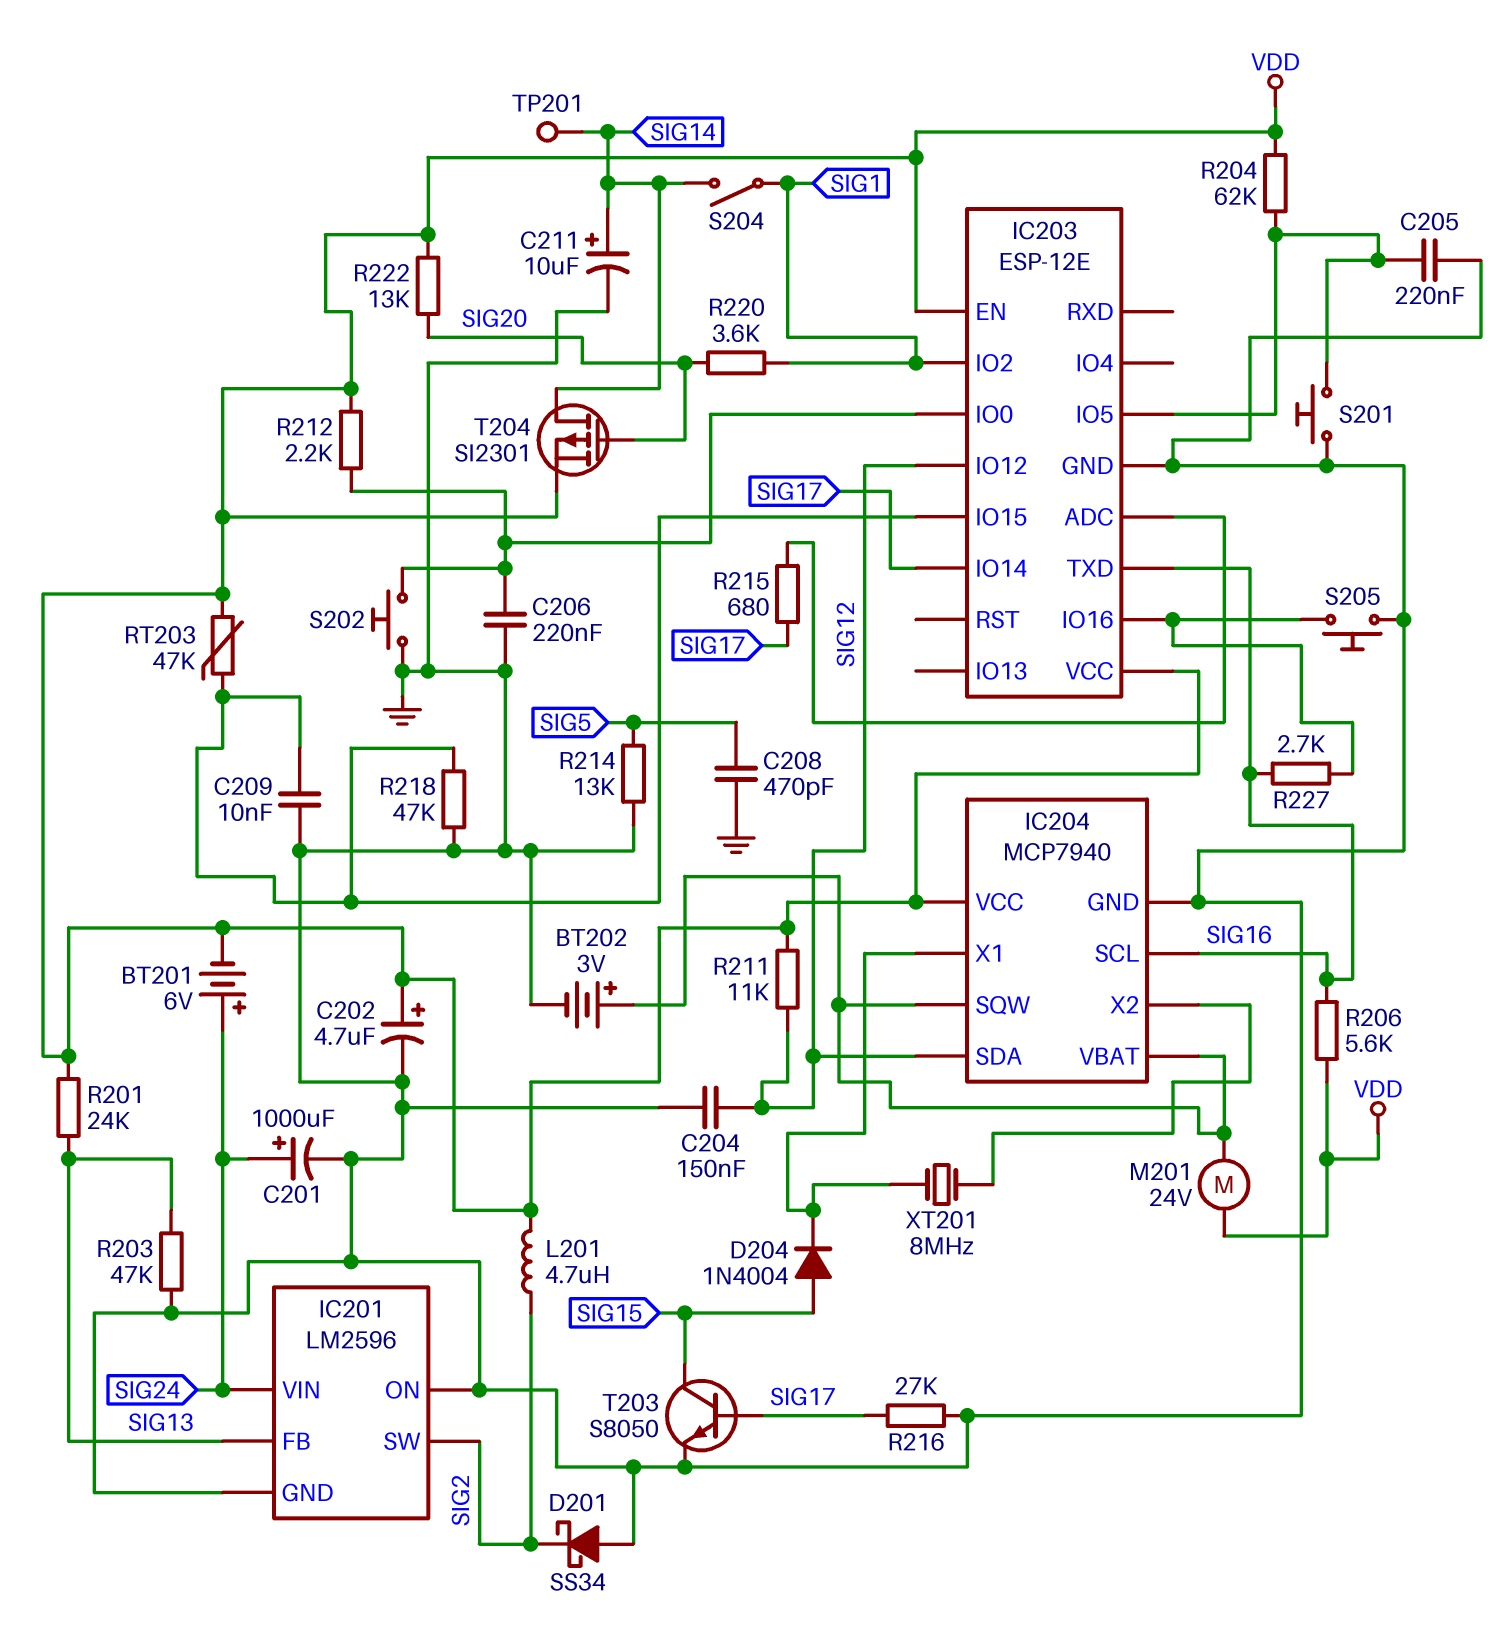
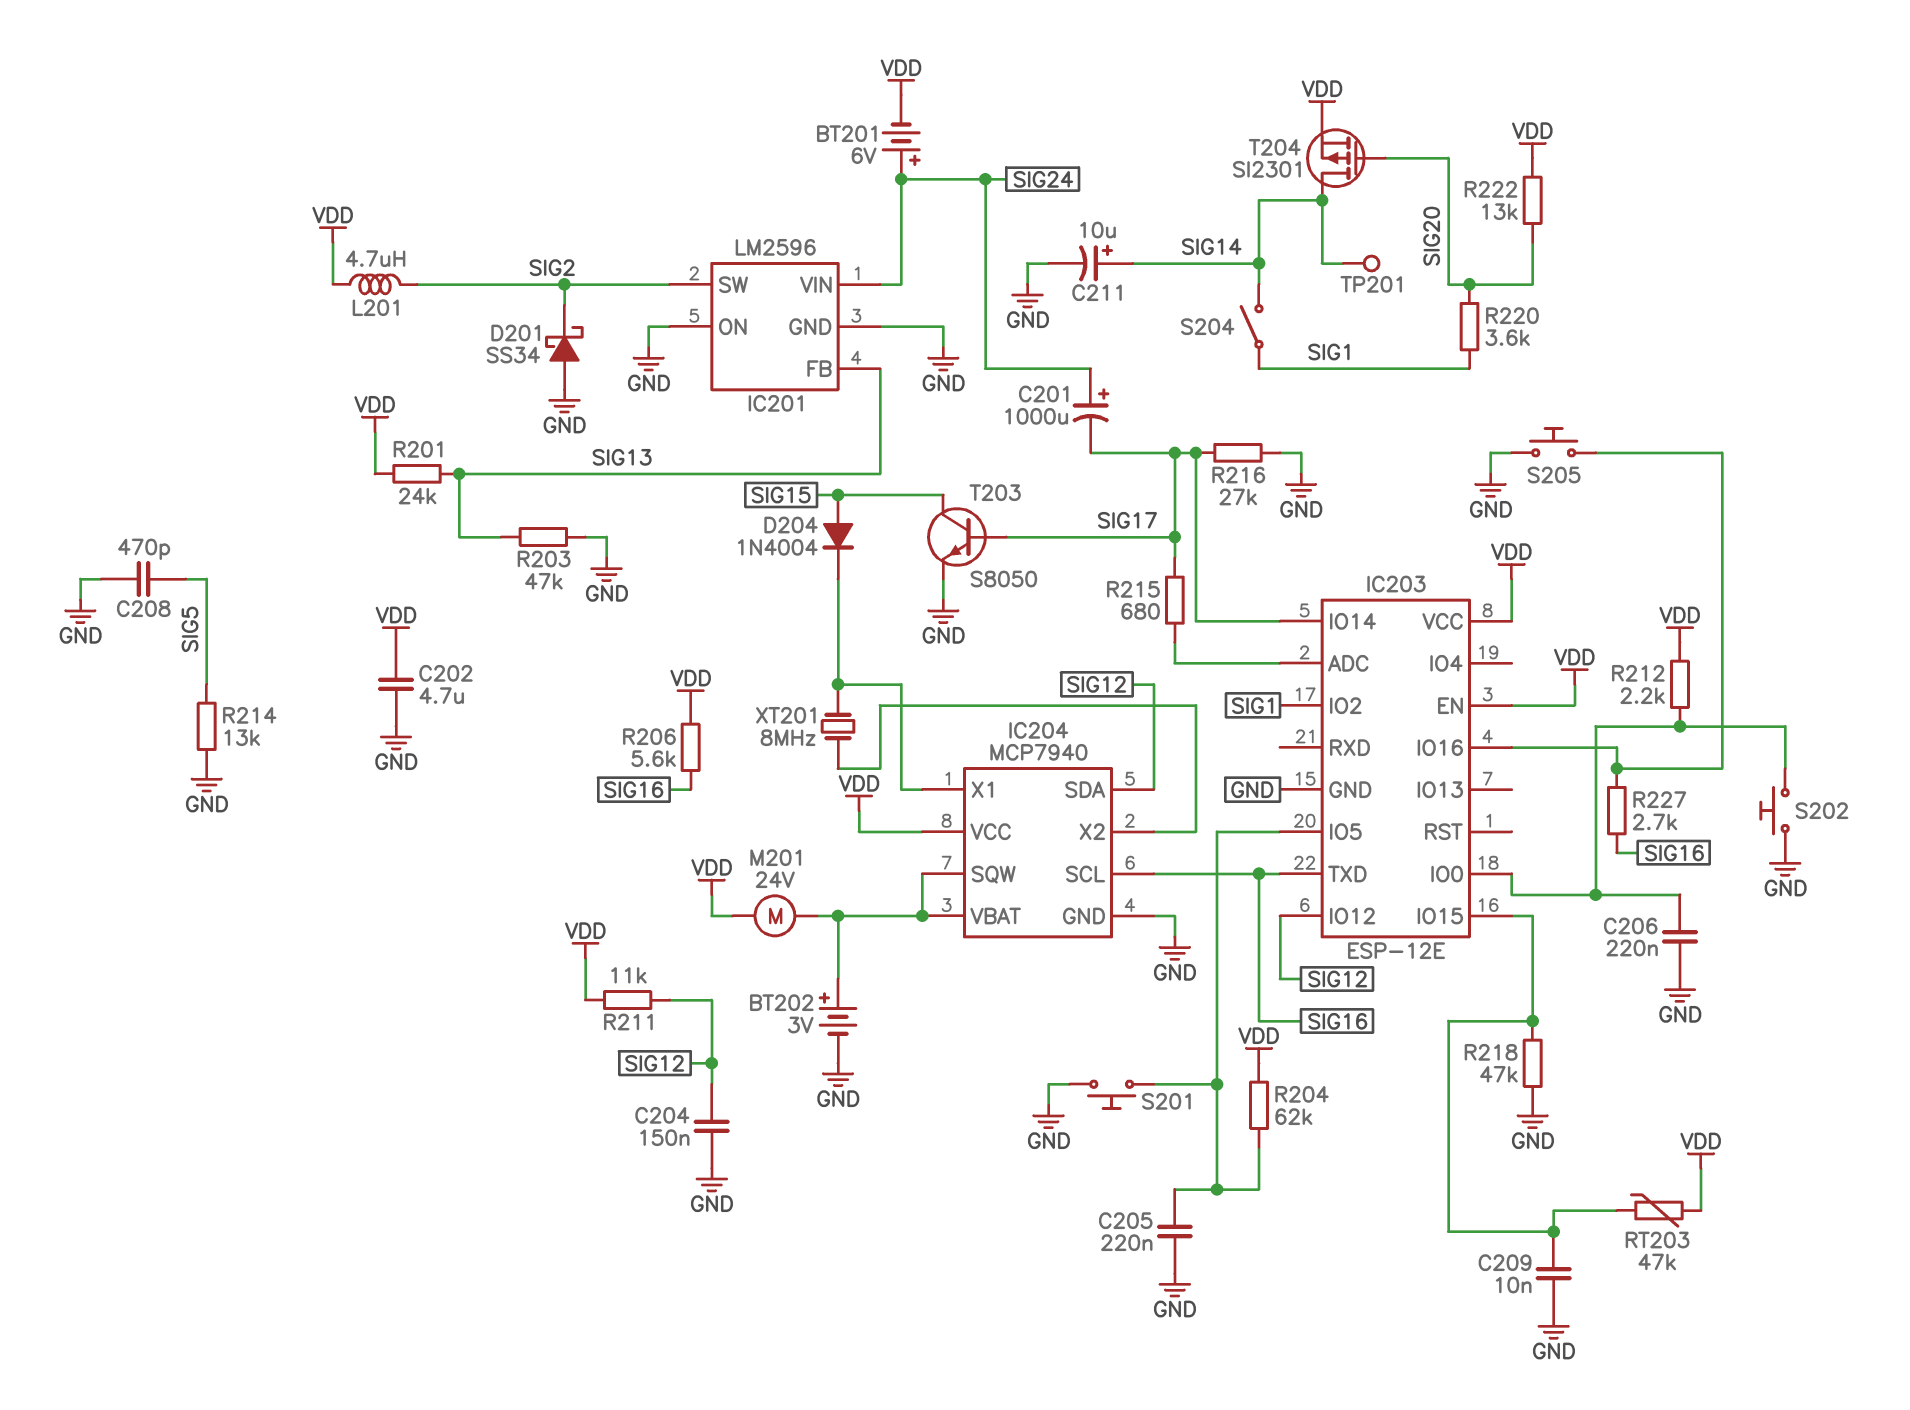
C201: 1000uF (plus SIG24, minus GND) -> 1000uF (plus SIG24, minus SIG17)
C202: 4.7uF (plus VDD, minus GND) -> 4.7uF (GND, VDD)

